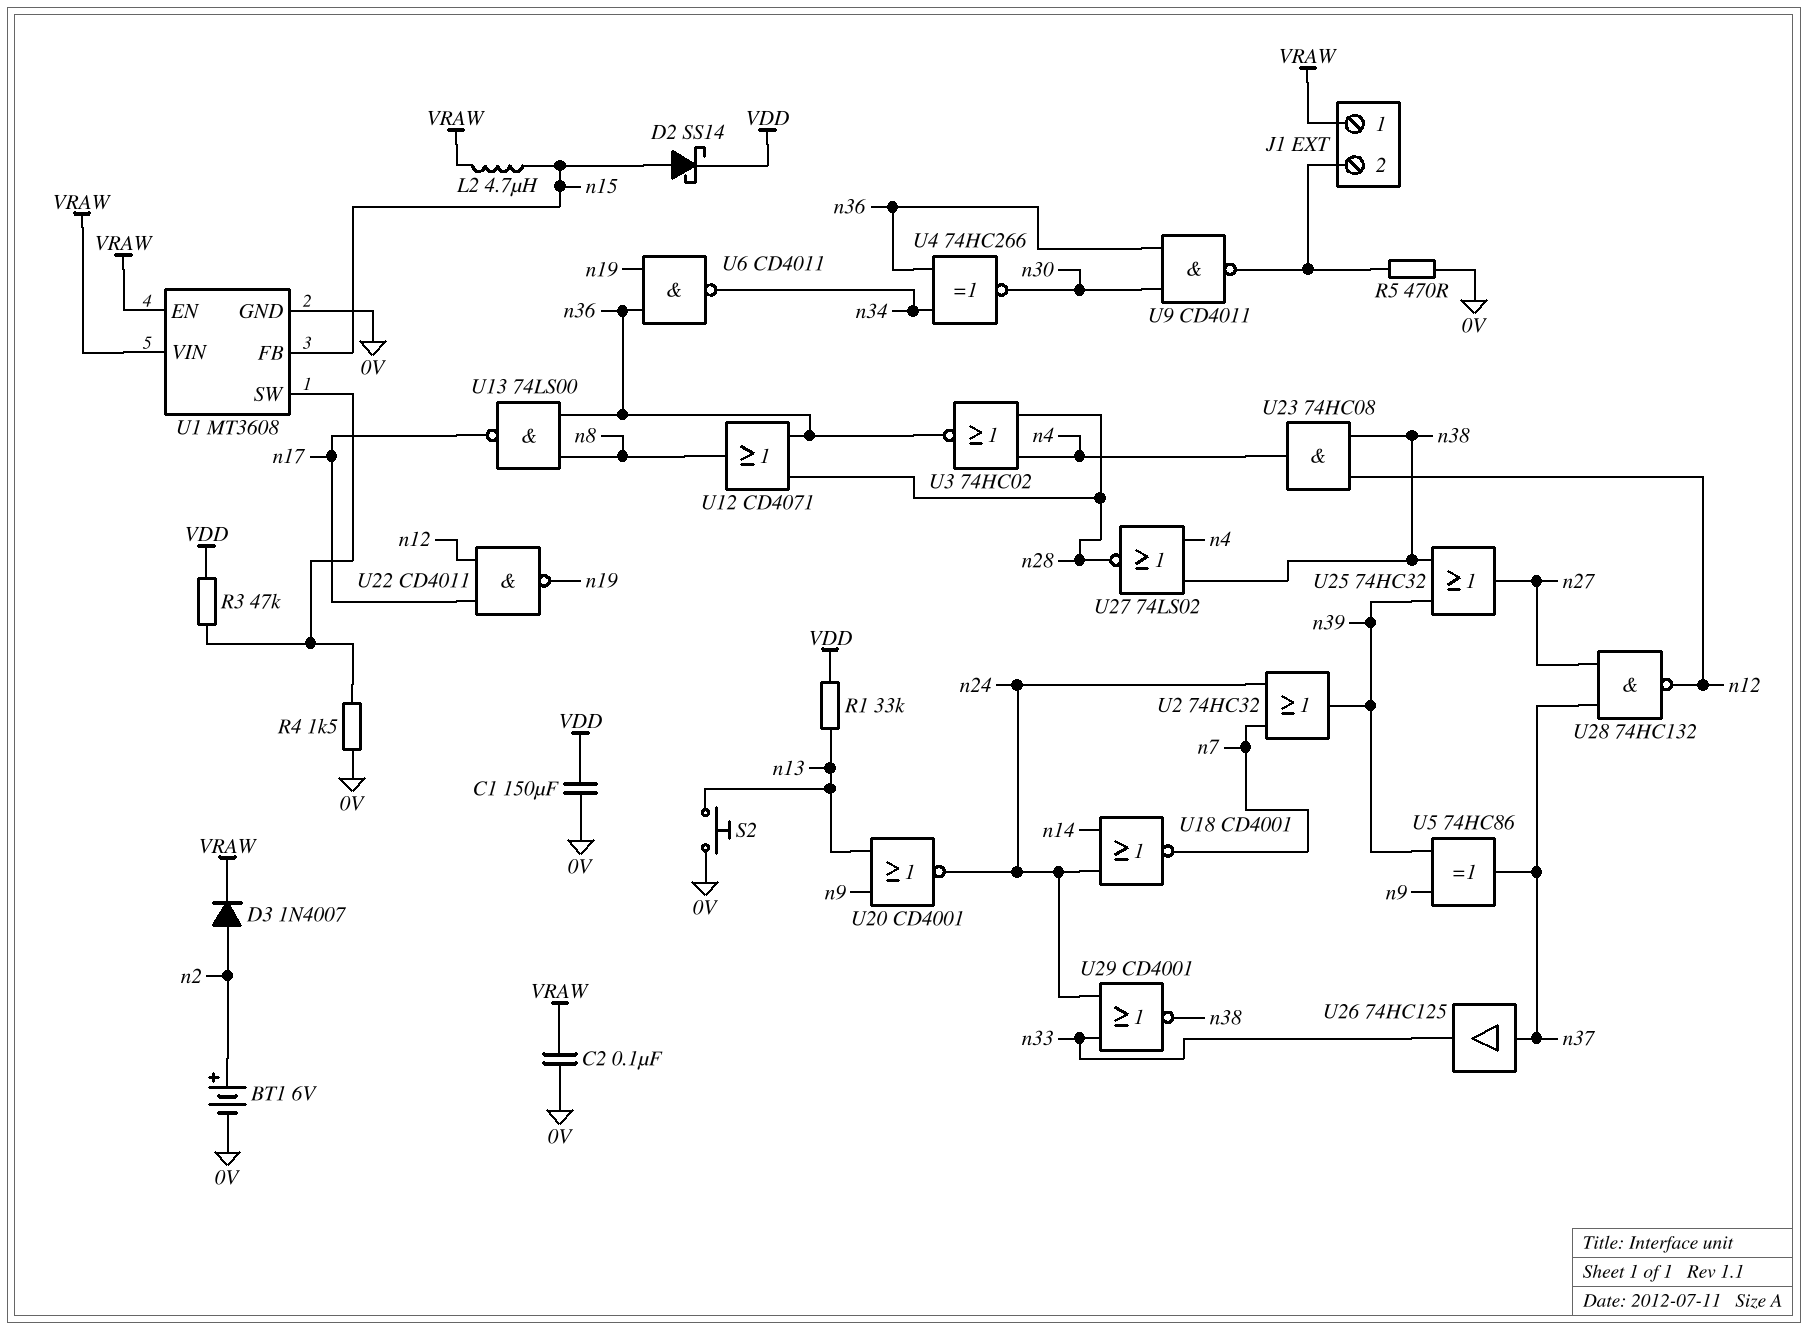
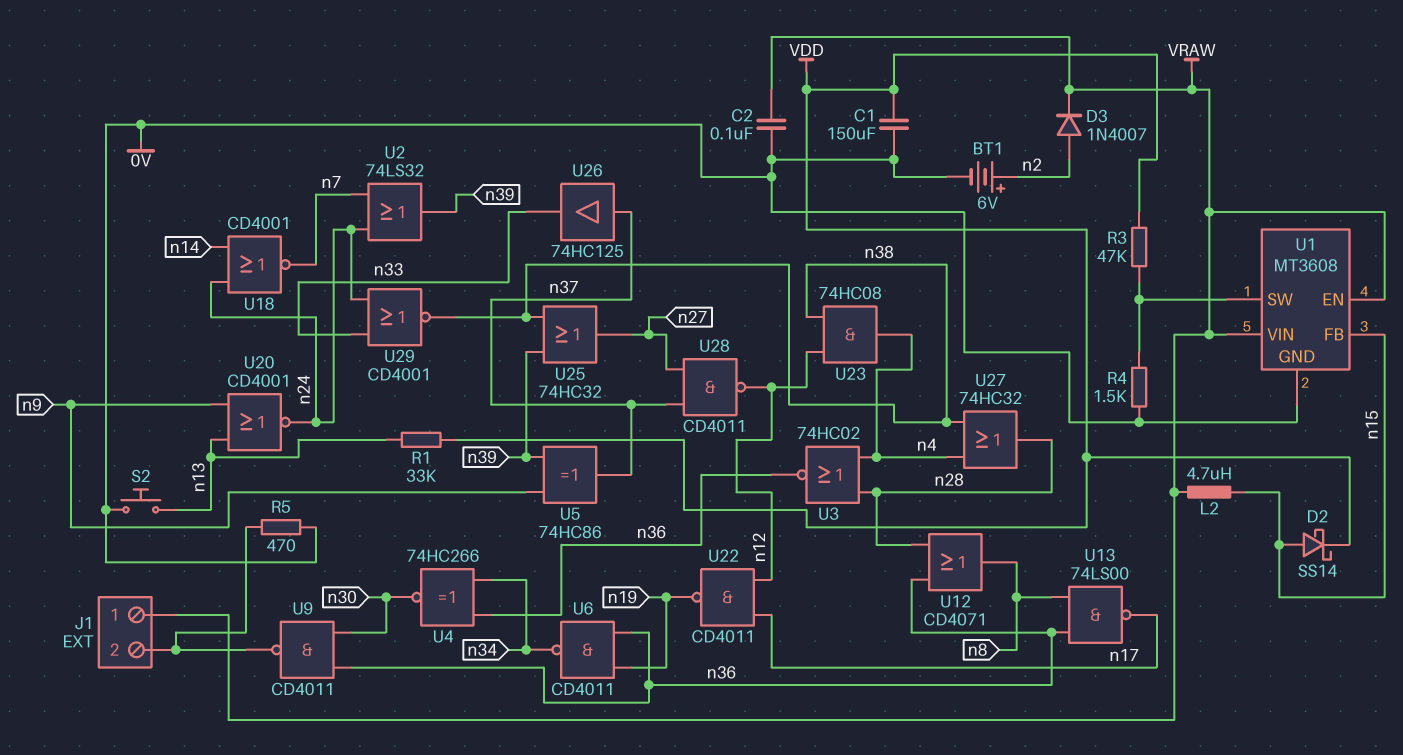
U2: OR 74HC32 (in n7, in n24, out n39) -> OR 74LS32 (in n7, in n24, out n39)
U27: NOR 74LS02 (in n4, in n38, out n28) -> OR 74HC32 (in n4, in n38, out n28)
U28: NAND 74HC132 (in n27, in n37, out n12) -> NAND CD4011 (in n27, in n37, out n12)

